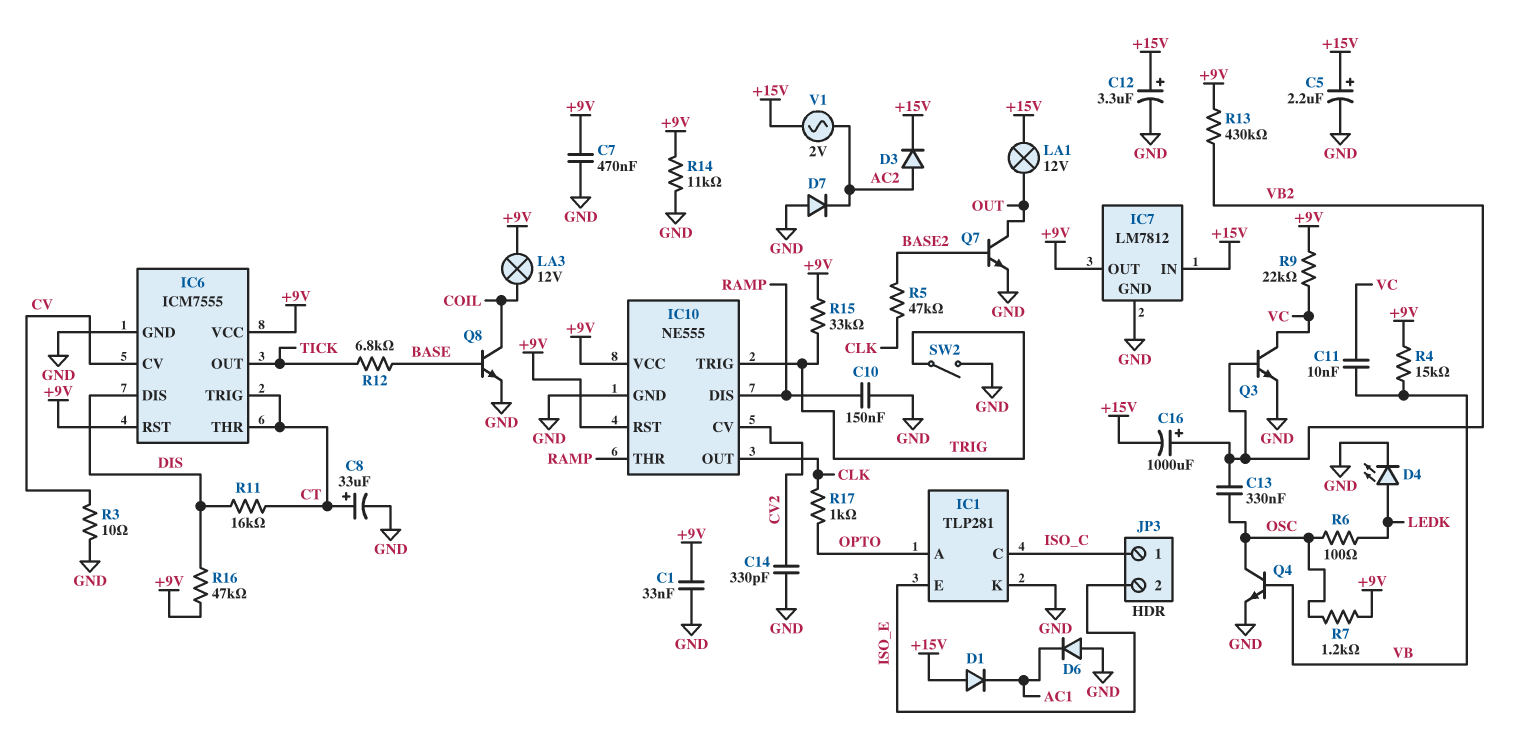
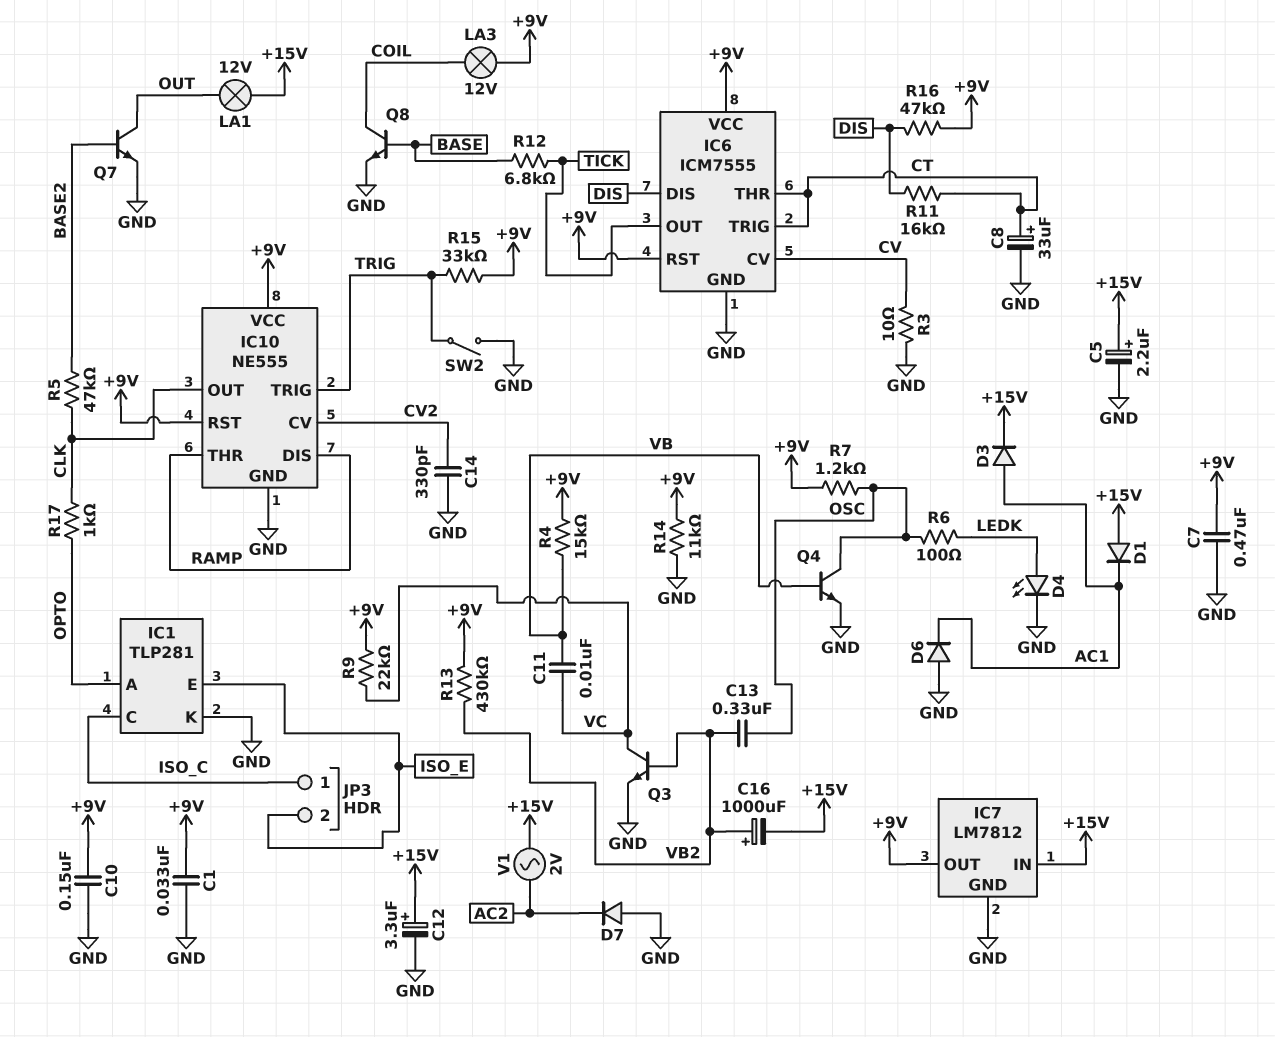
C10: 150nF (GND, RAMP) -> 150nF (+9V, GND)
D3: diode (A AC2, K +15V) -> diode (A AC1, K +15V)

